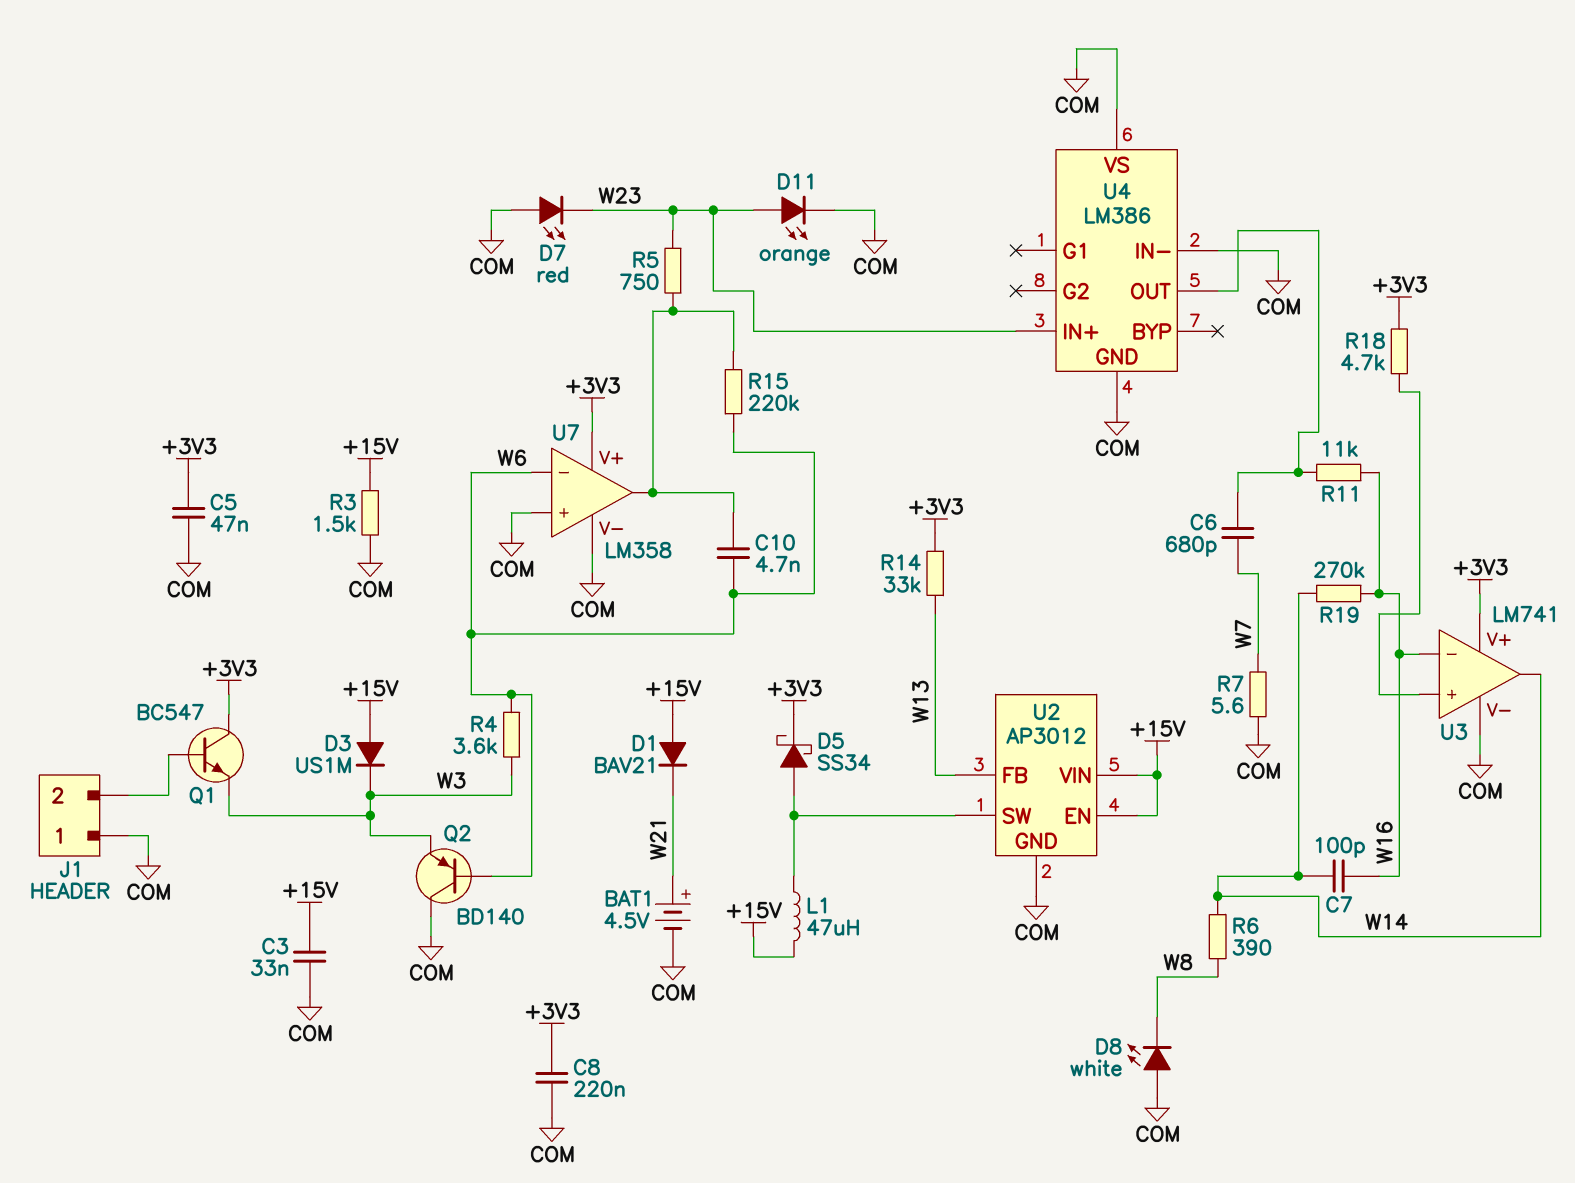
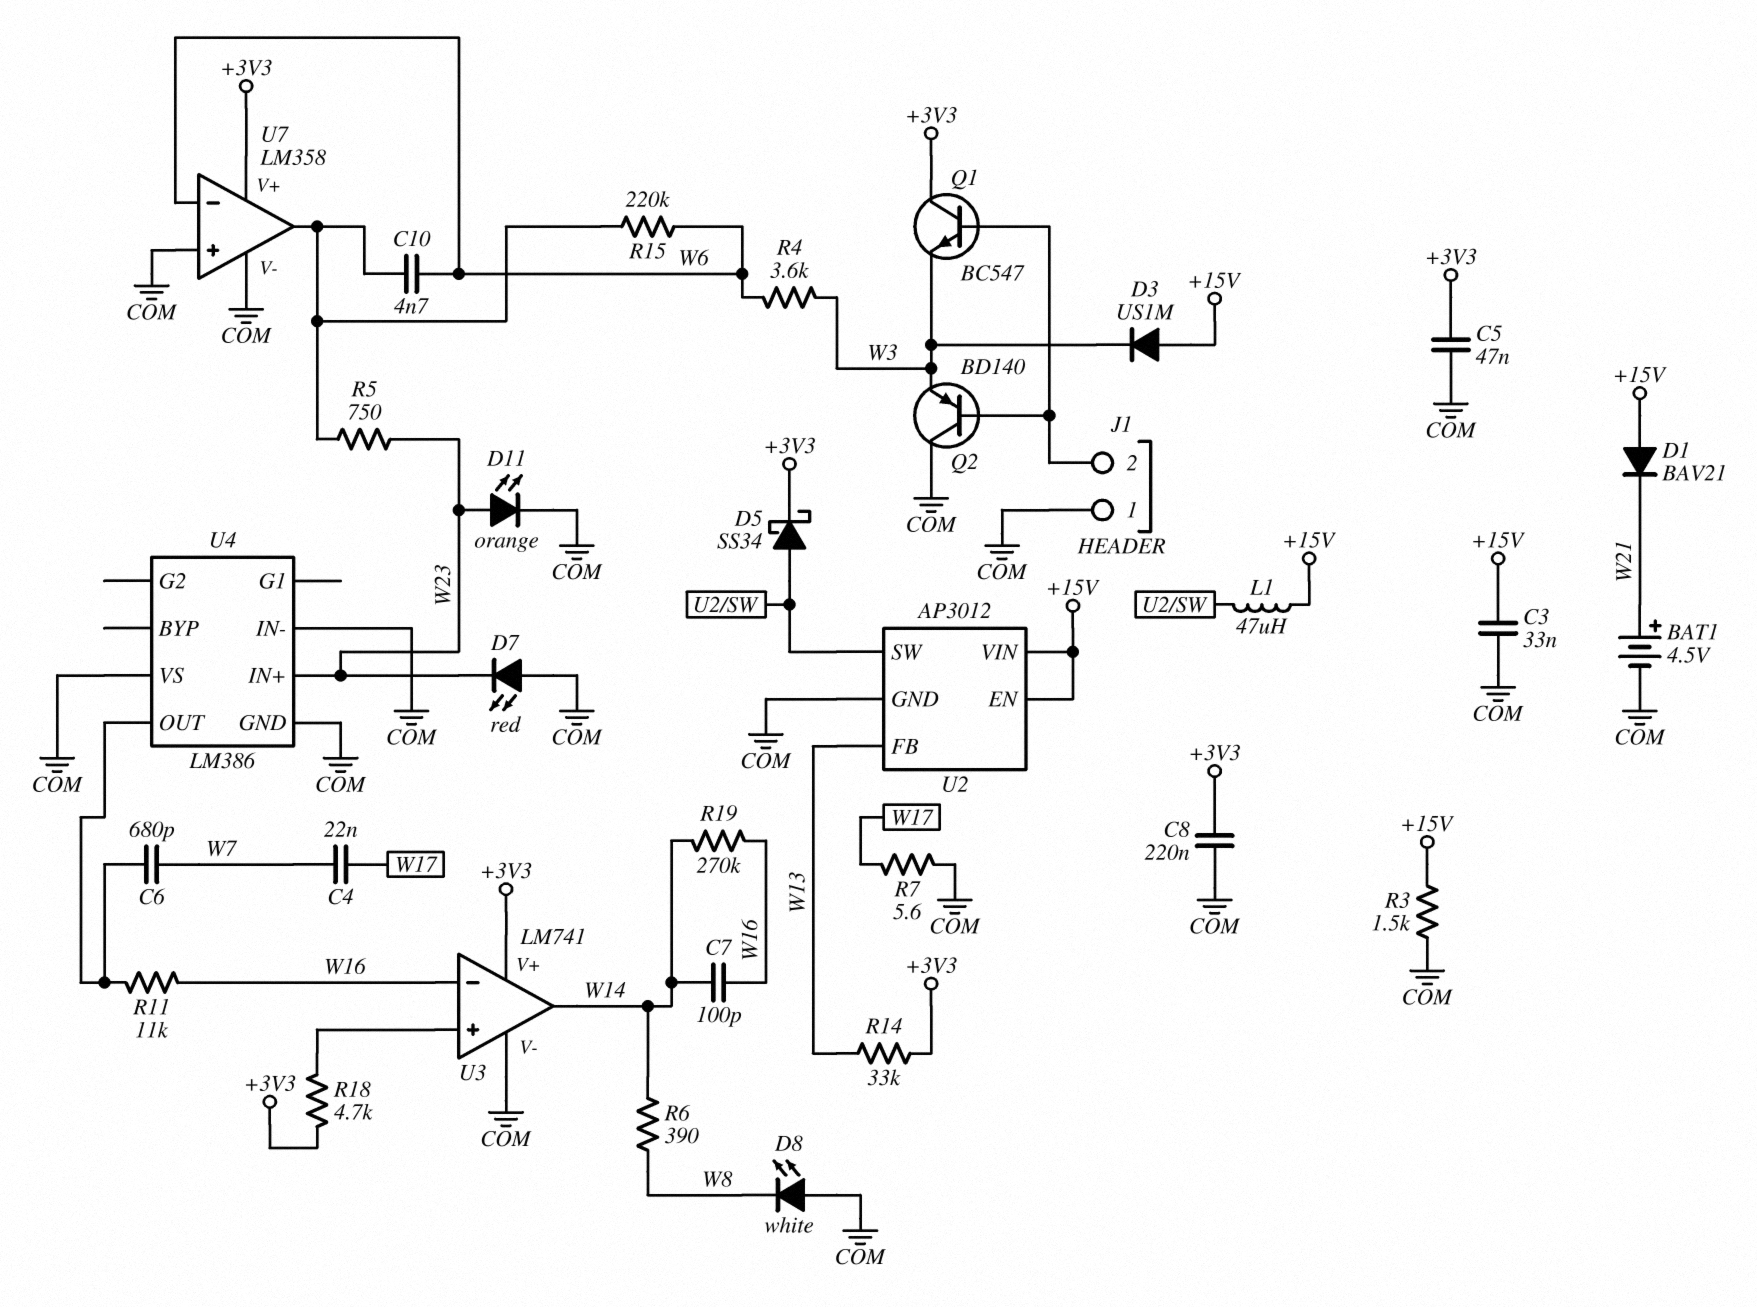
C4: none -> 22nF (W7, W17)
Q2: PNP BD140 (B W6, C COM, E W3) -> PNP BD140 (B J1/2, C COM, E W3)
R7: 5.6 (COM, W7) -> 5.6 (COM, W17)

